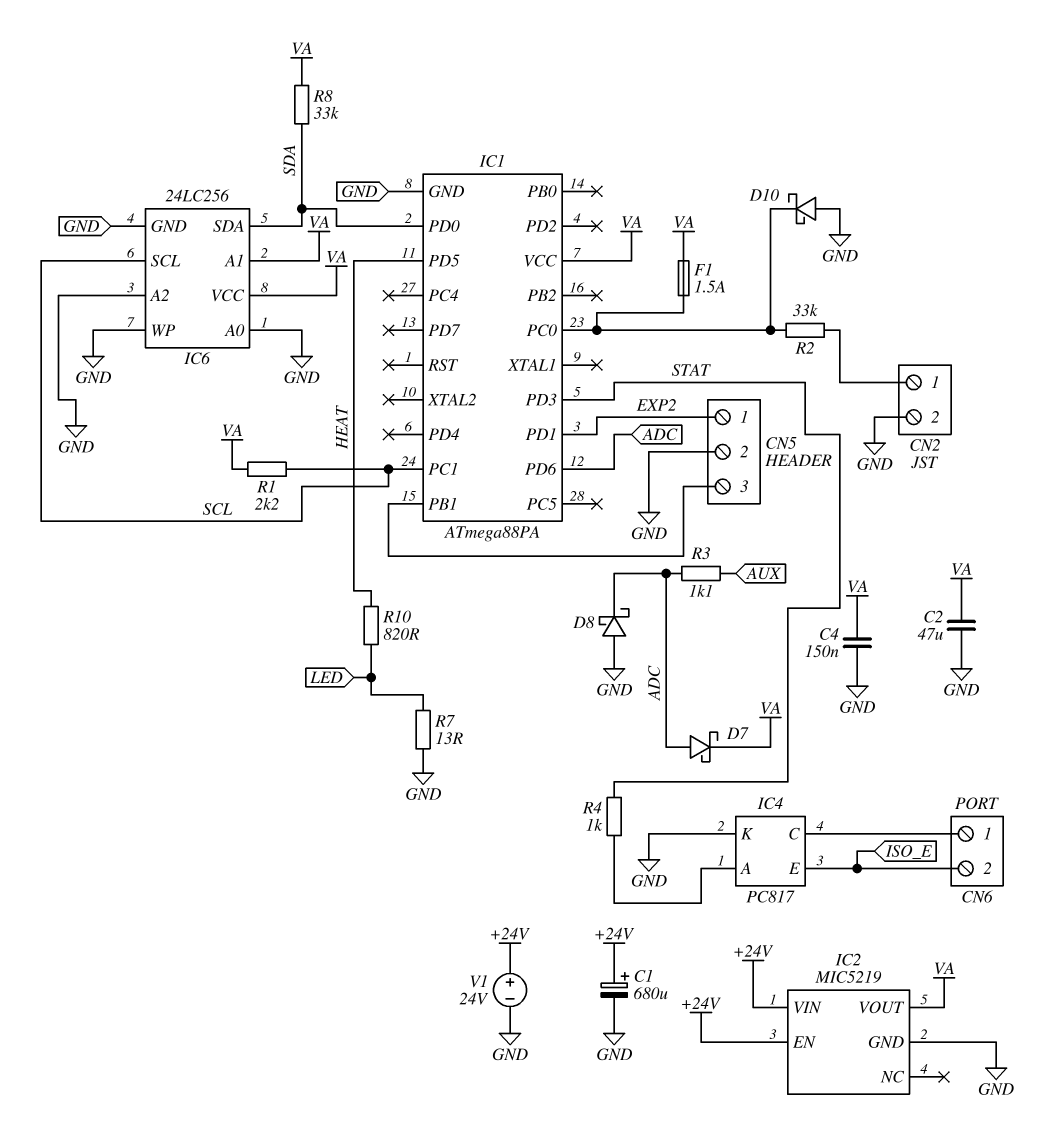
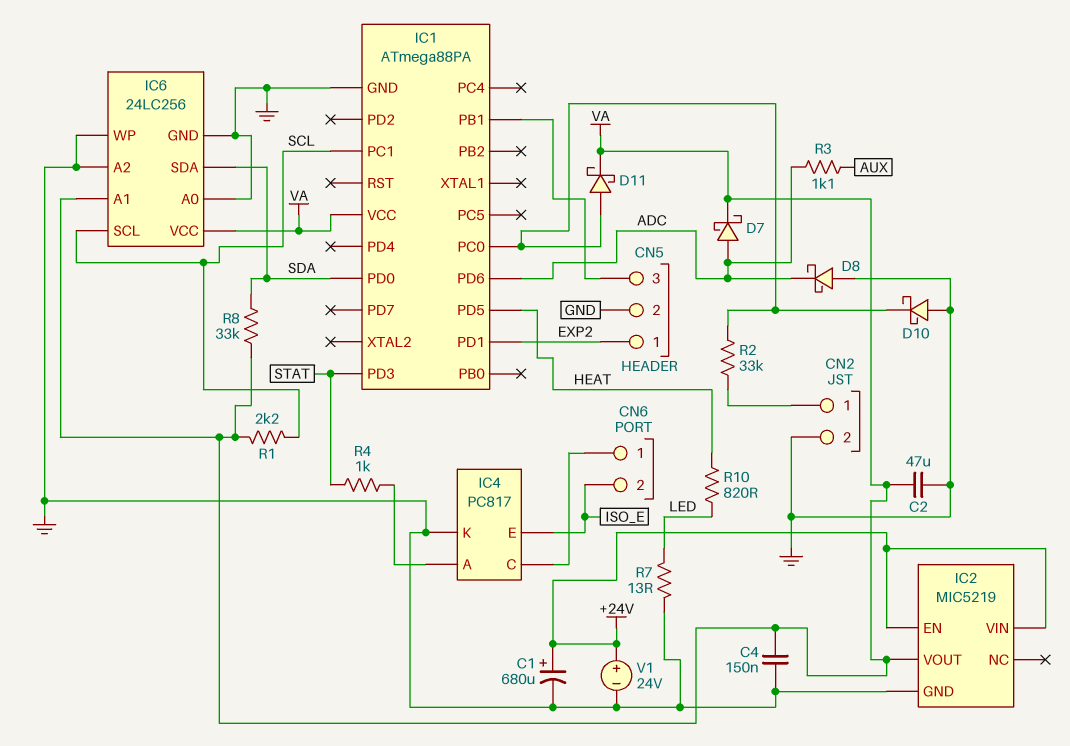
D11: none -> schottky (A IC1/PC0, K VA)
F1: 1.5A (IC1/PC0, VA) -> none

